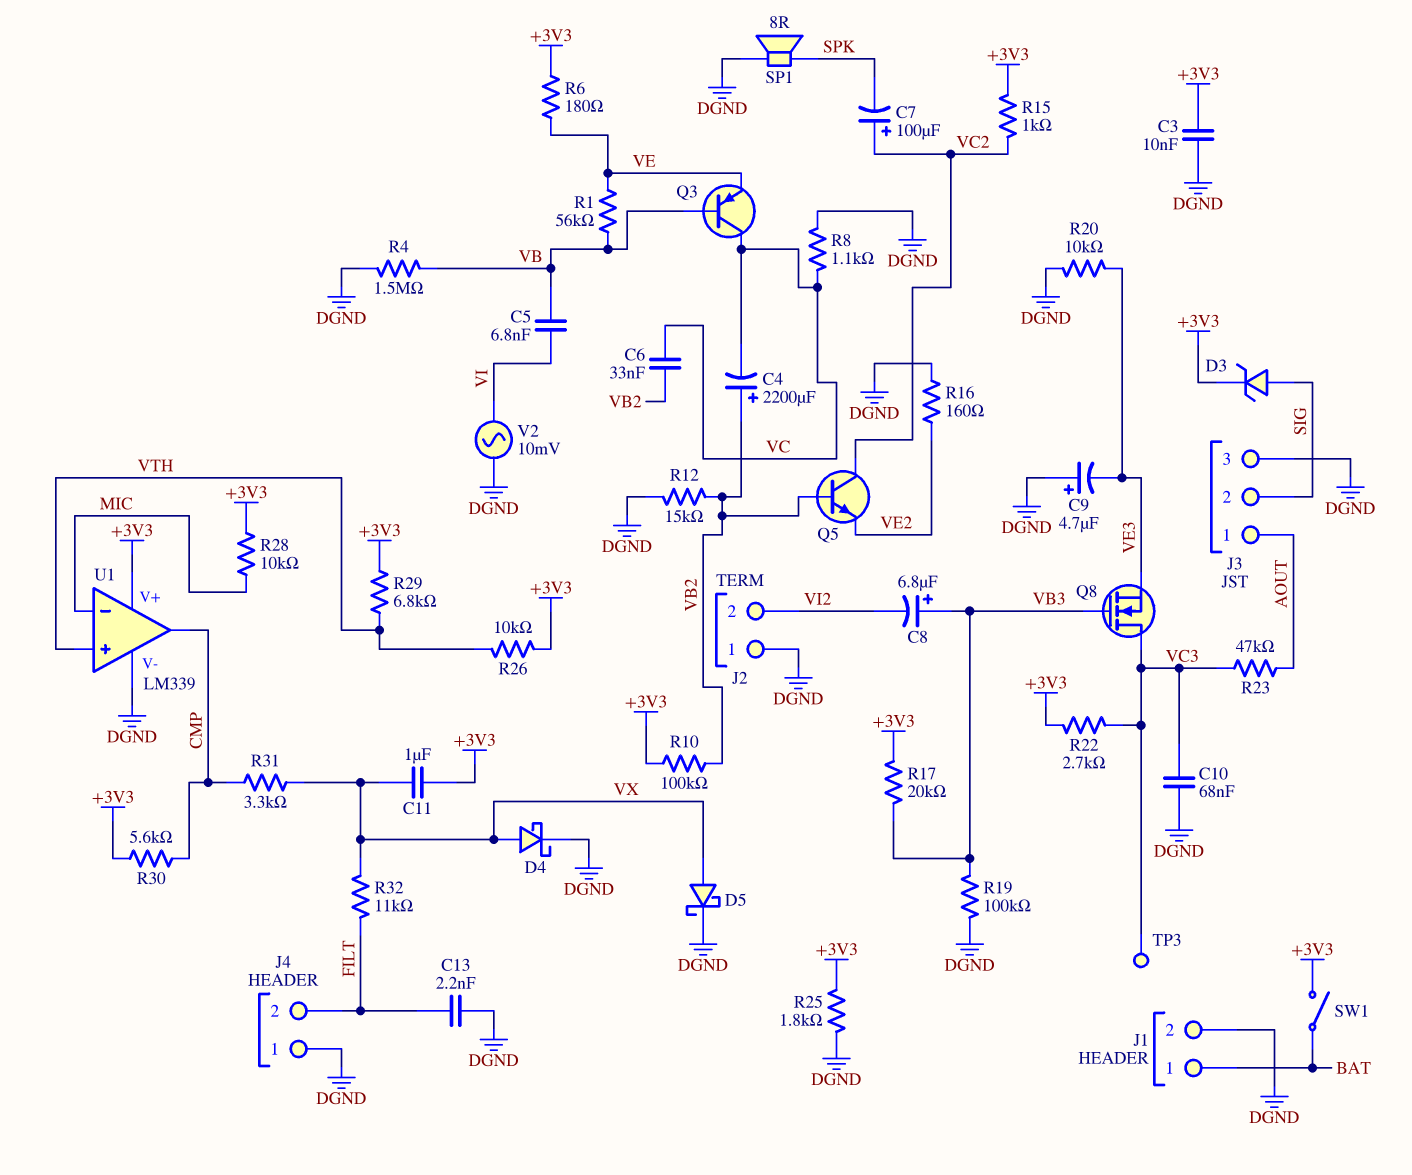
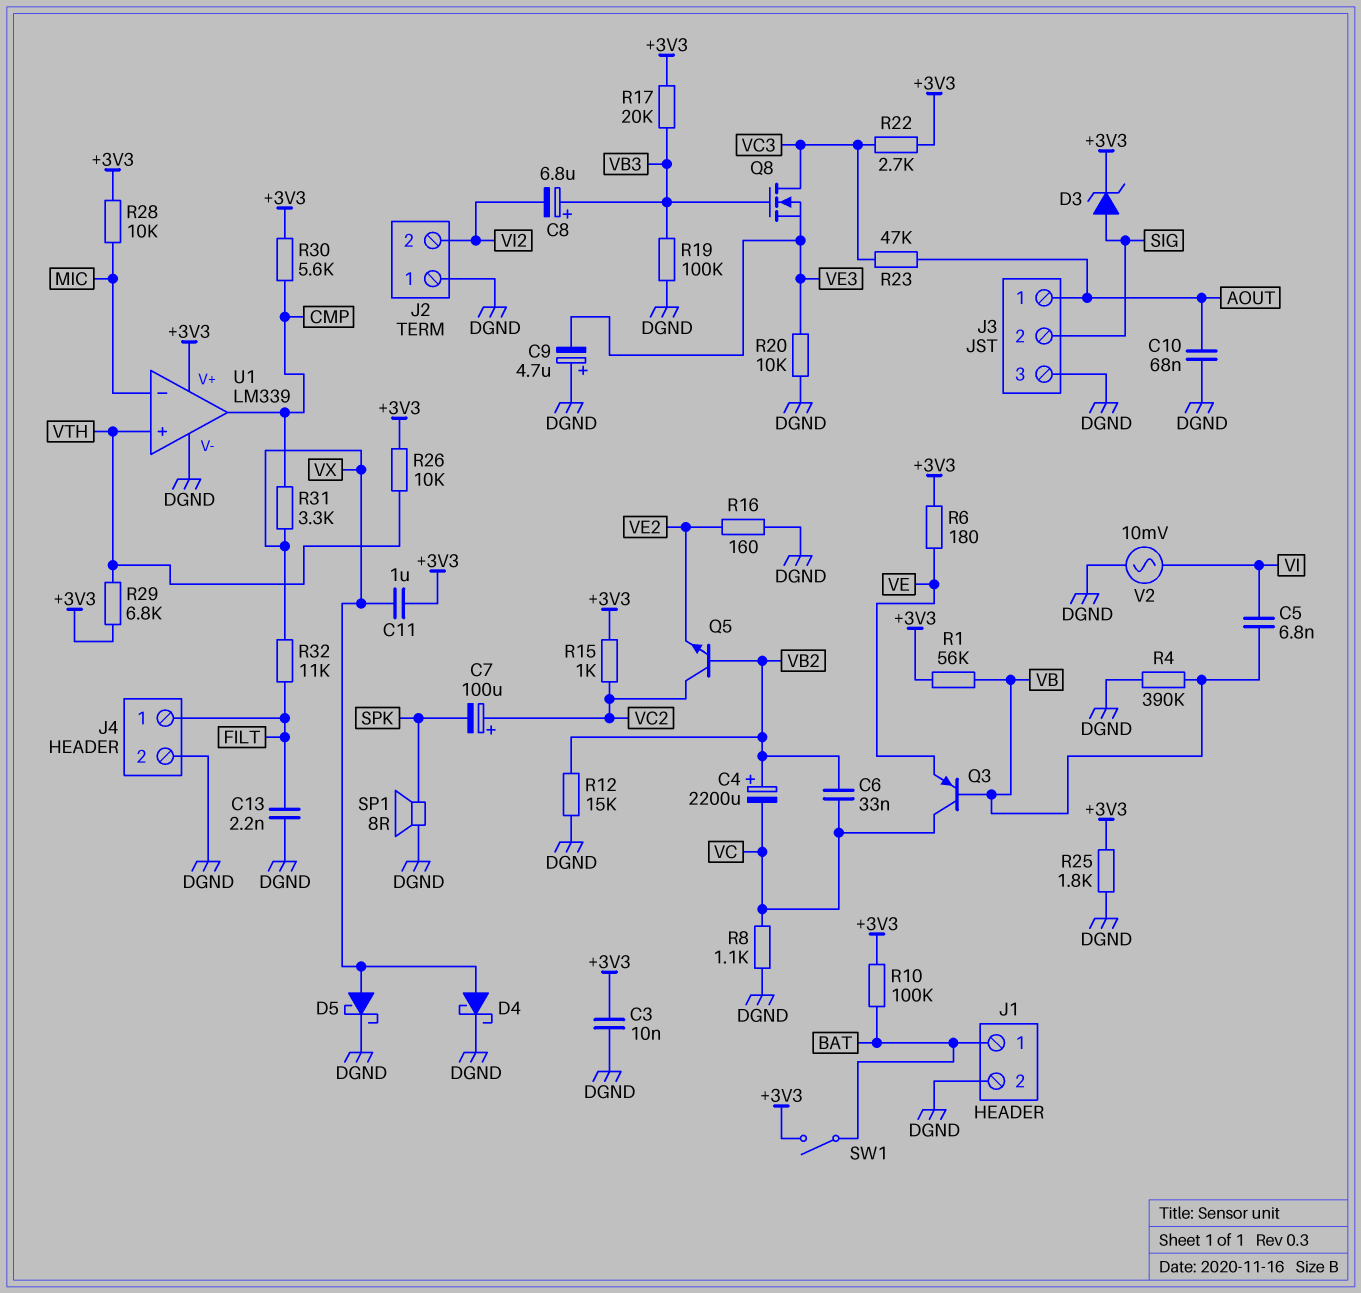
C10: 68nF (DGND, VC3) -> 68nF (AOUT, DGND)
J4 pin 1: DGND -> FILT
J4 pin 2: FILT -> DGND
R1: 56k (VB, VE) -> 56k (+3V3, VB)
R4: 1.5M (DGND, VB) -> 390k (DGND, VB)
R10: 100k (+3V3, VB2) -> 100k (+3V3, BAT)
TP3: test point (VC3) -> none

